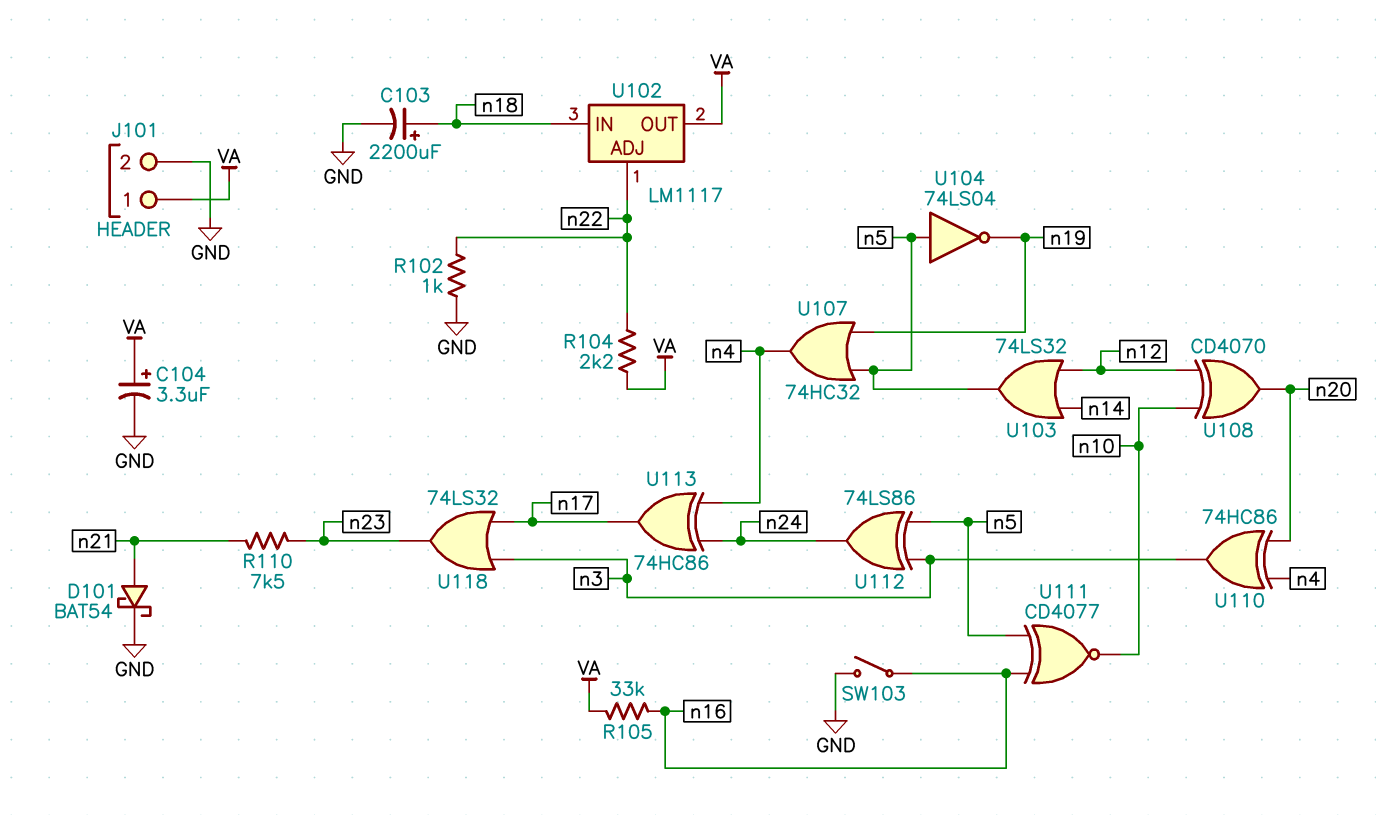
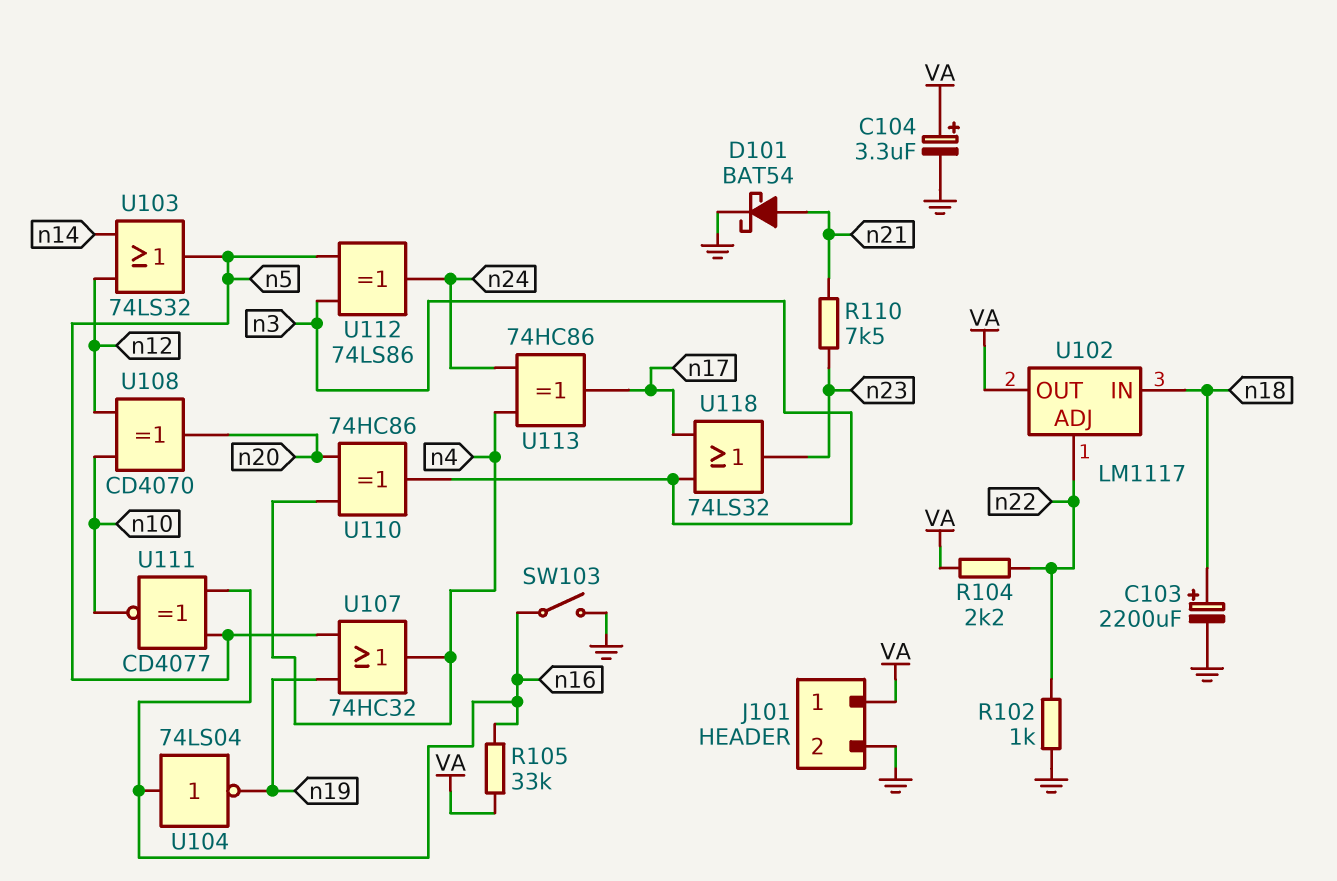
U104: NOT 74LS04 (in n5, out n19) -> NOT 74LS04 (in n16, out n19)

